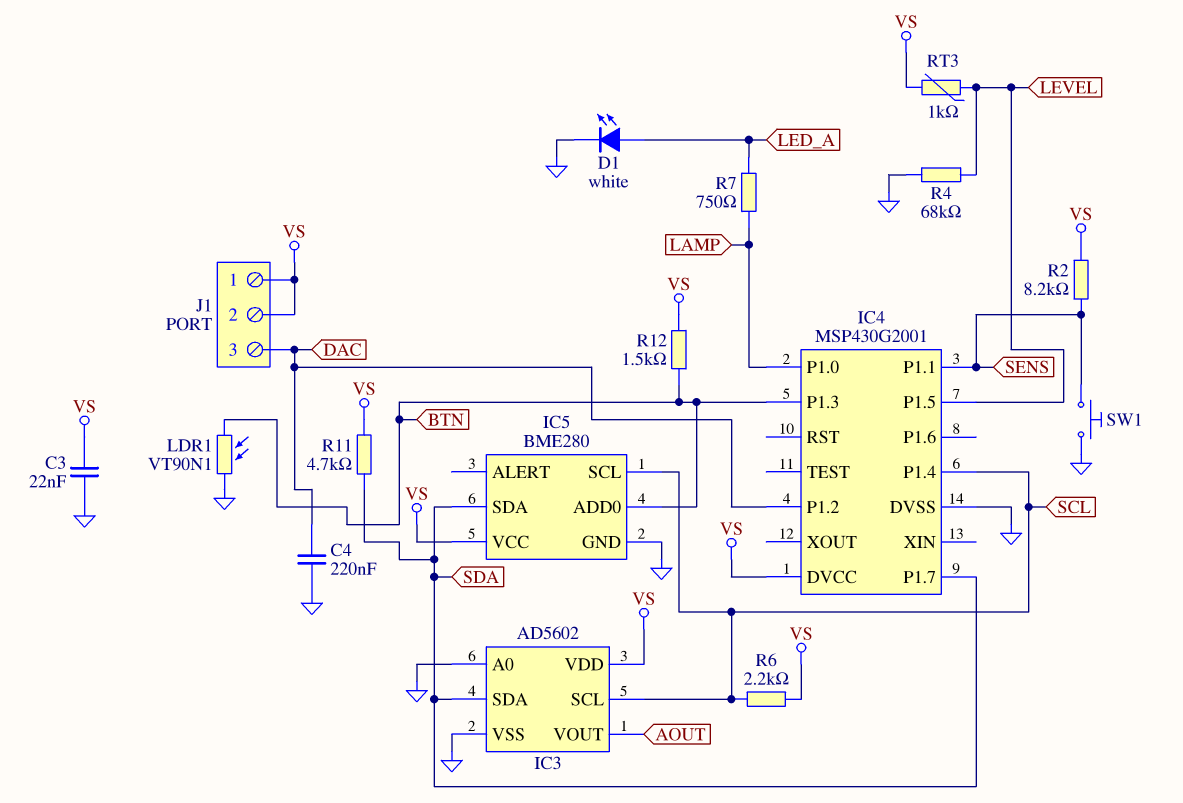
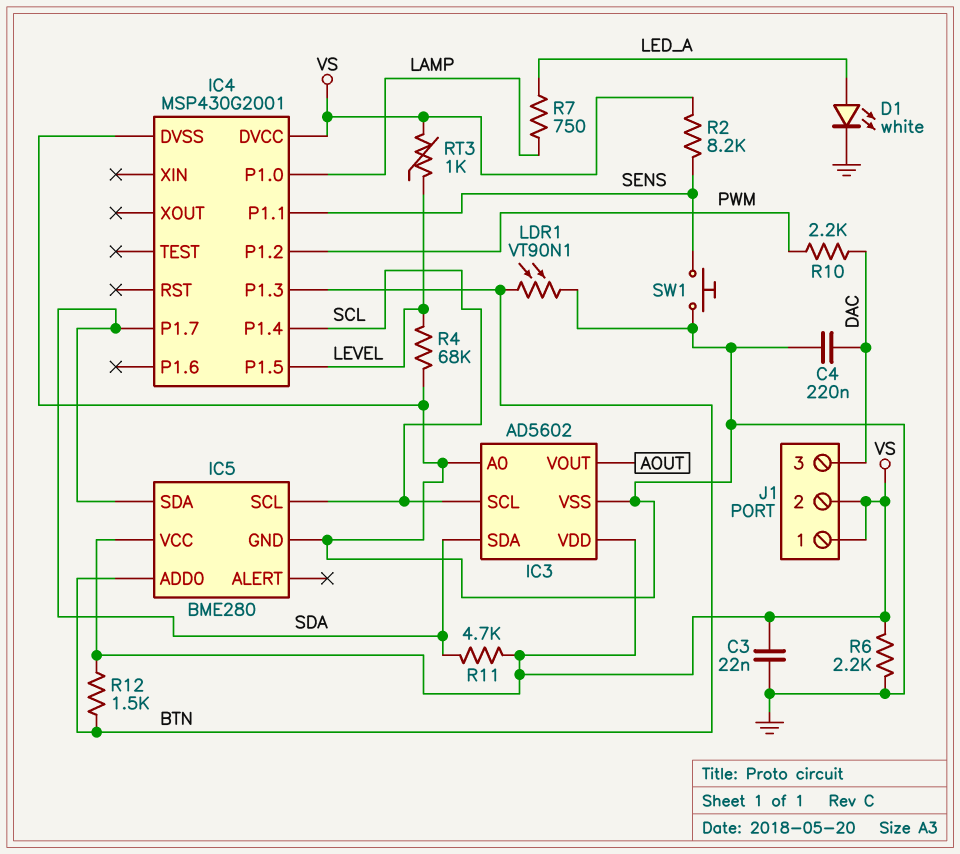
IC4 pin P1.2: DAC -> PWM
R6: 2.2k (SCL, VS) -> 2.2k (GND, VS)
R10: none -> 2.2k (DAC, PWM)

